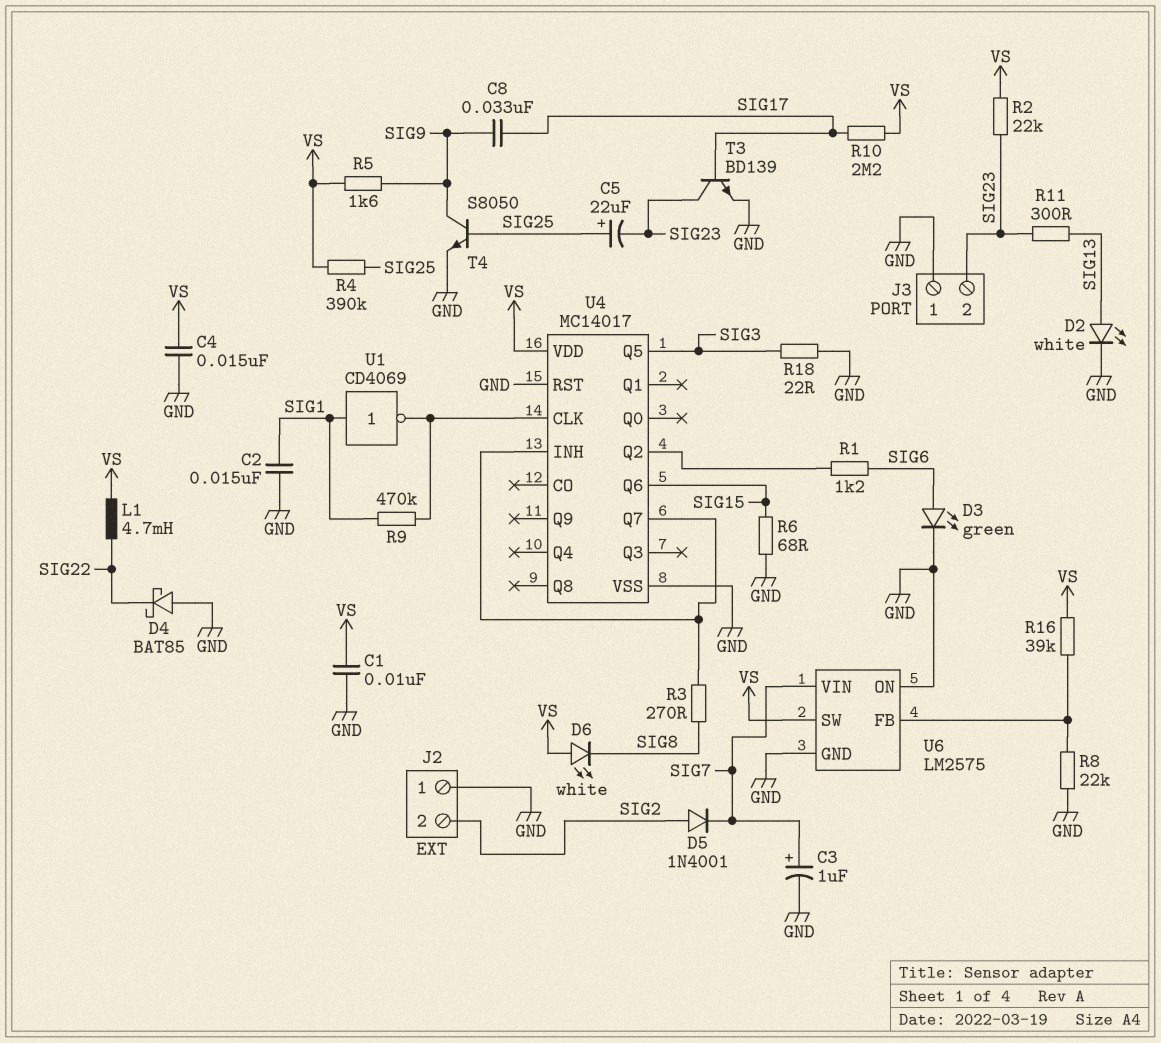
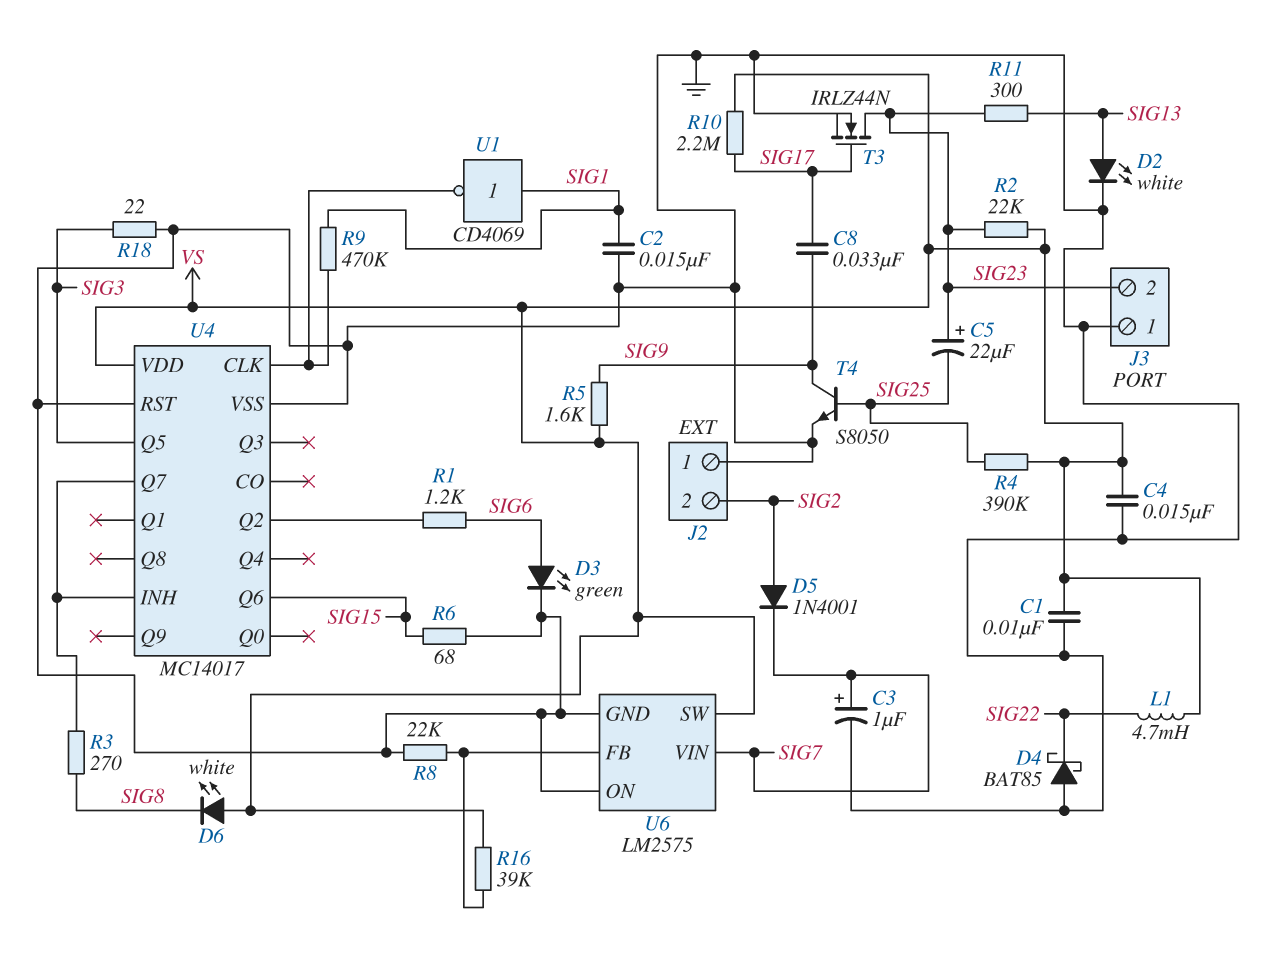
C5: 22uF (plus SIG25, minus SIG23) -> 22uF (plus SIG23, minus SIG25)
T3: NPN BD139 (B SIG17, C SIG23, E GND) -> NMOS IRLZ44N (G SIG17, D SIG23, S GND)

